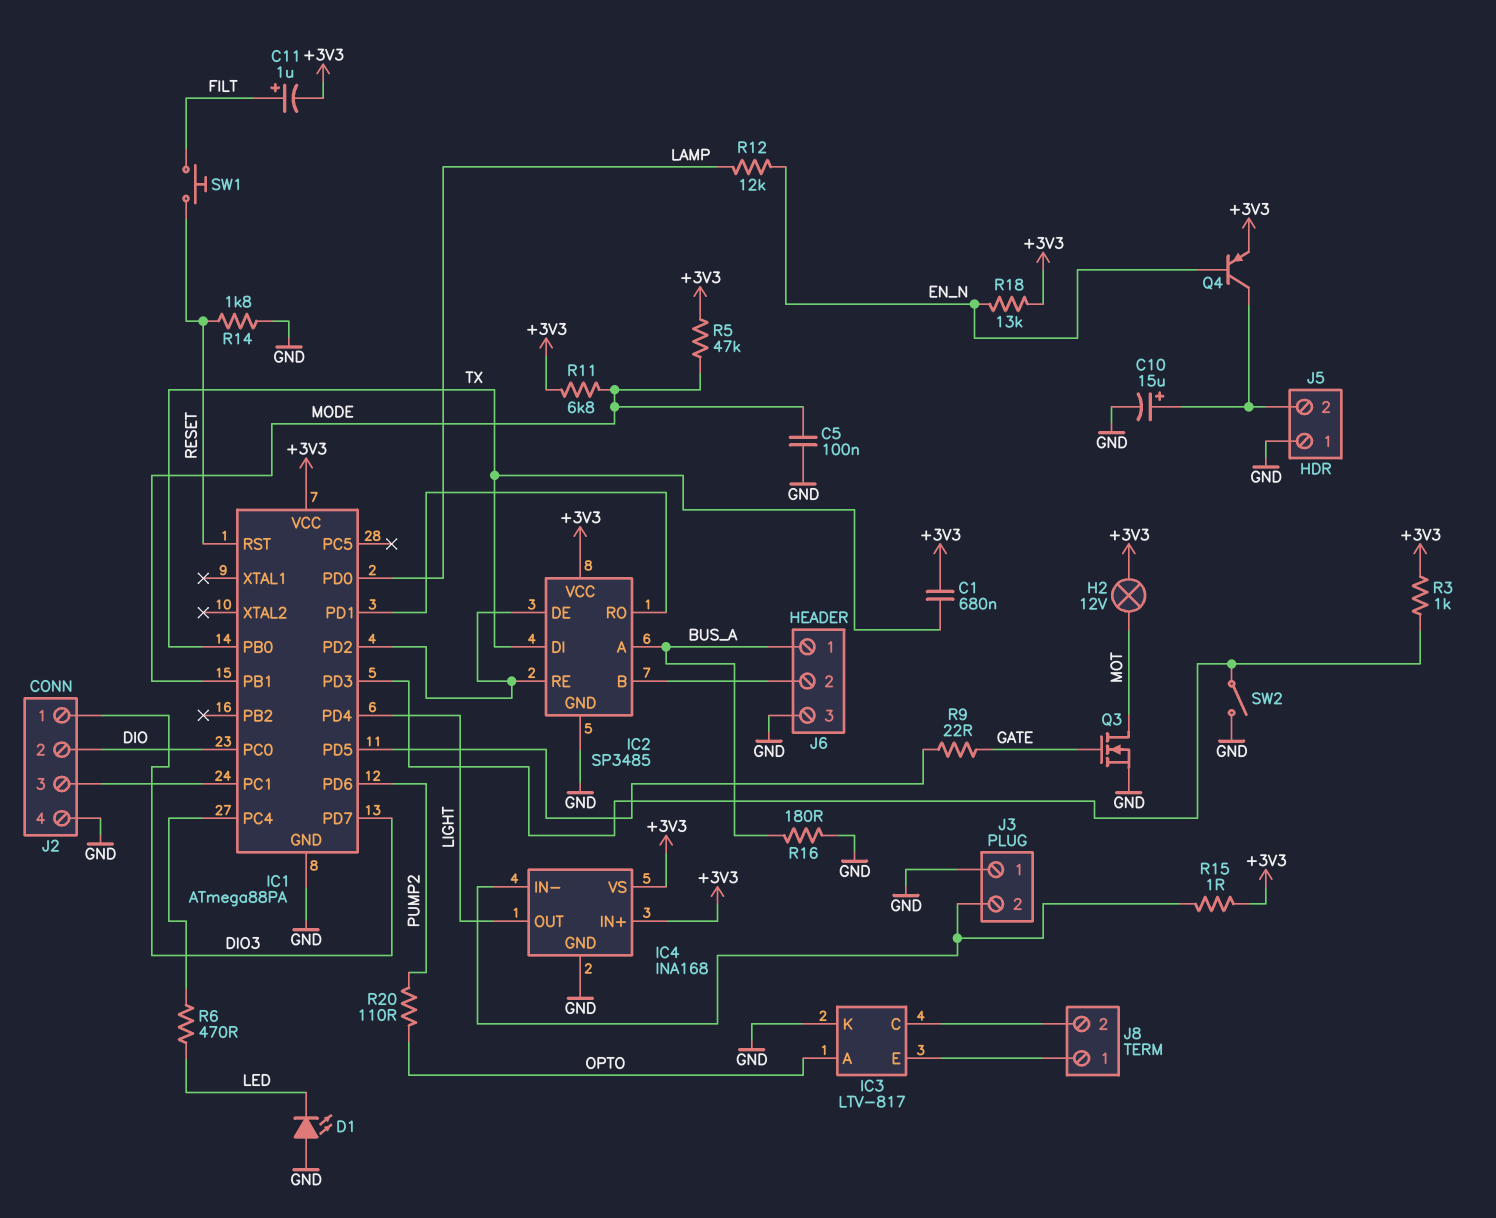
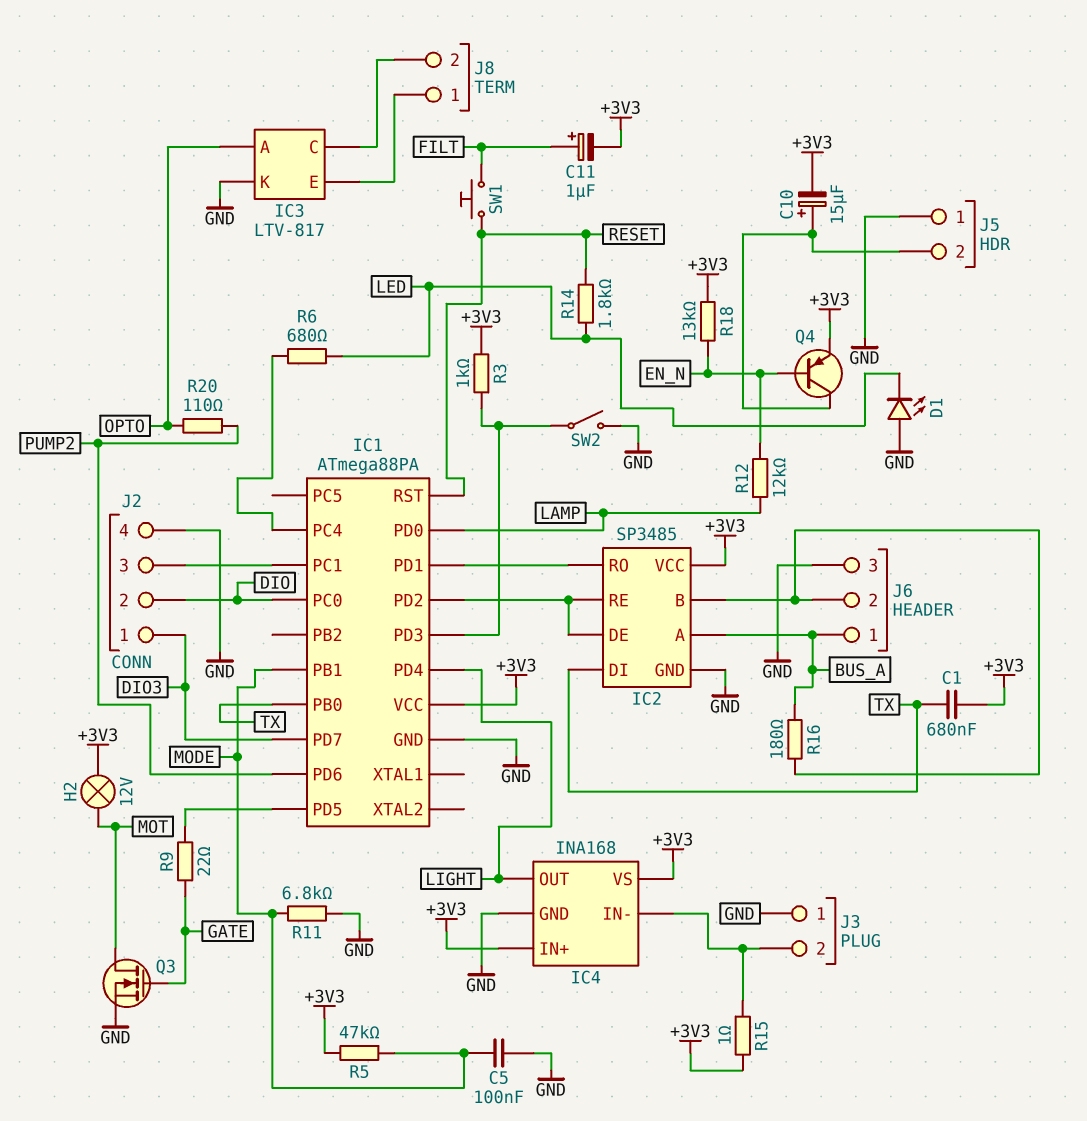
C10: 15uF (plus J5/2, minus GND) -> 15uF (plus J5/2, minus +3V3)
R6: 470 (IC1/PC4, LED) -> 680 (IC1/PC4, LED)
R11: 6.8k (+3V3, MODE) -> 6.8k (GND, MODE)
R14: 1.8k (GND, RESET) -> 1.8k (LED, RESET)
R16: 180 (BUS_A, GND) -> 180 (BUS_A, IC2/B)

